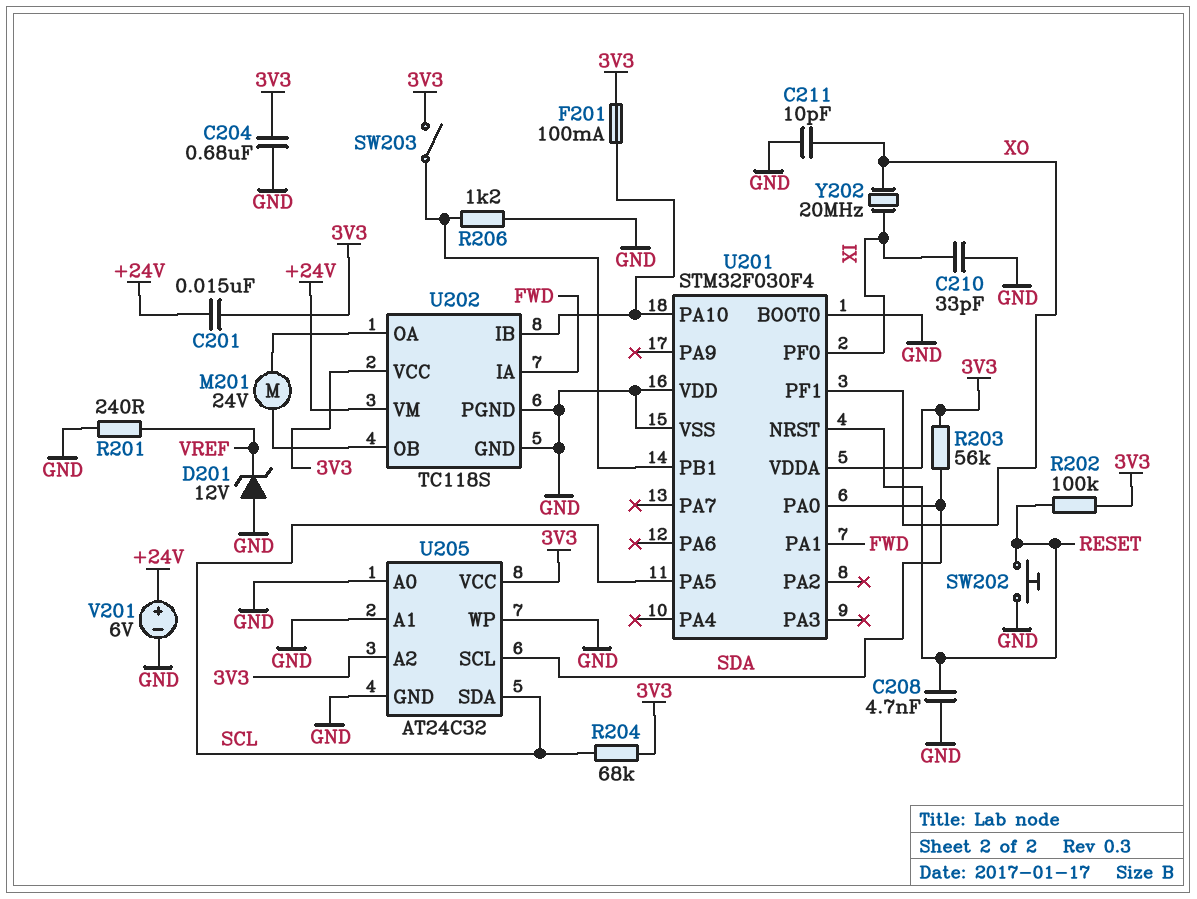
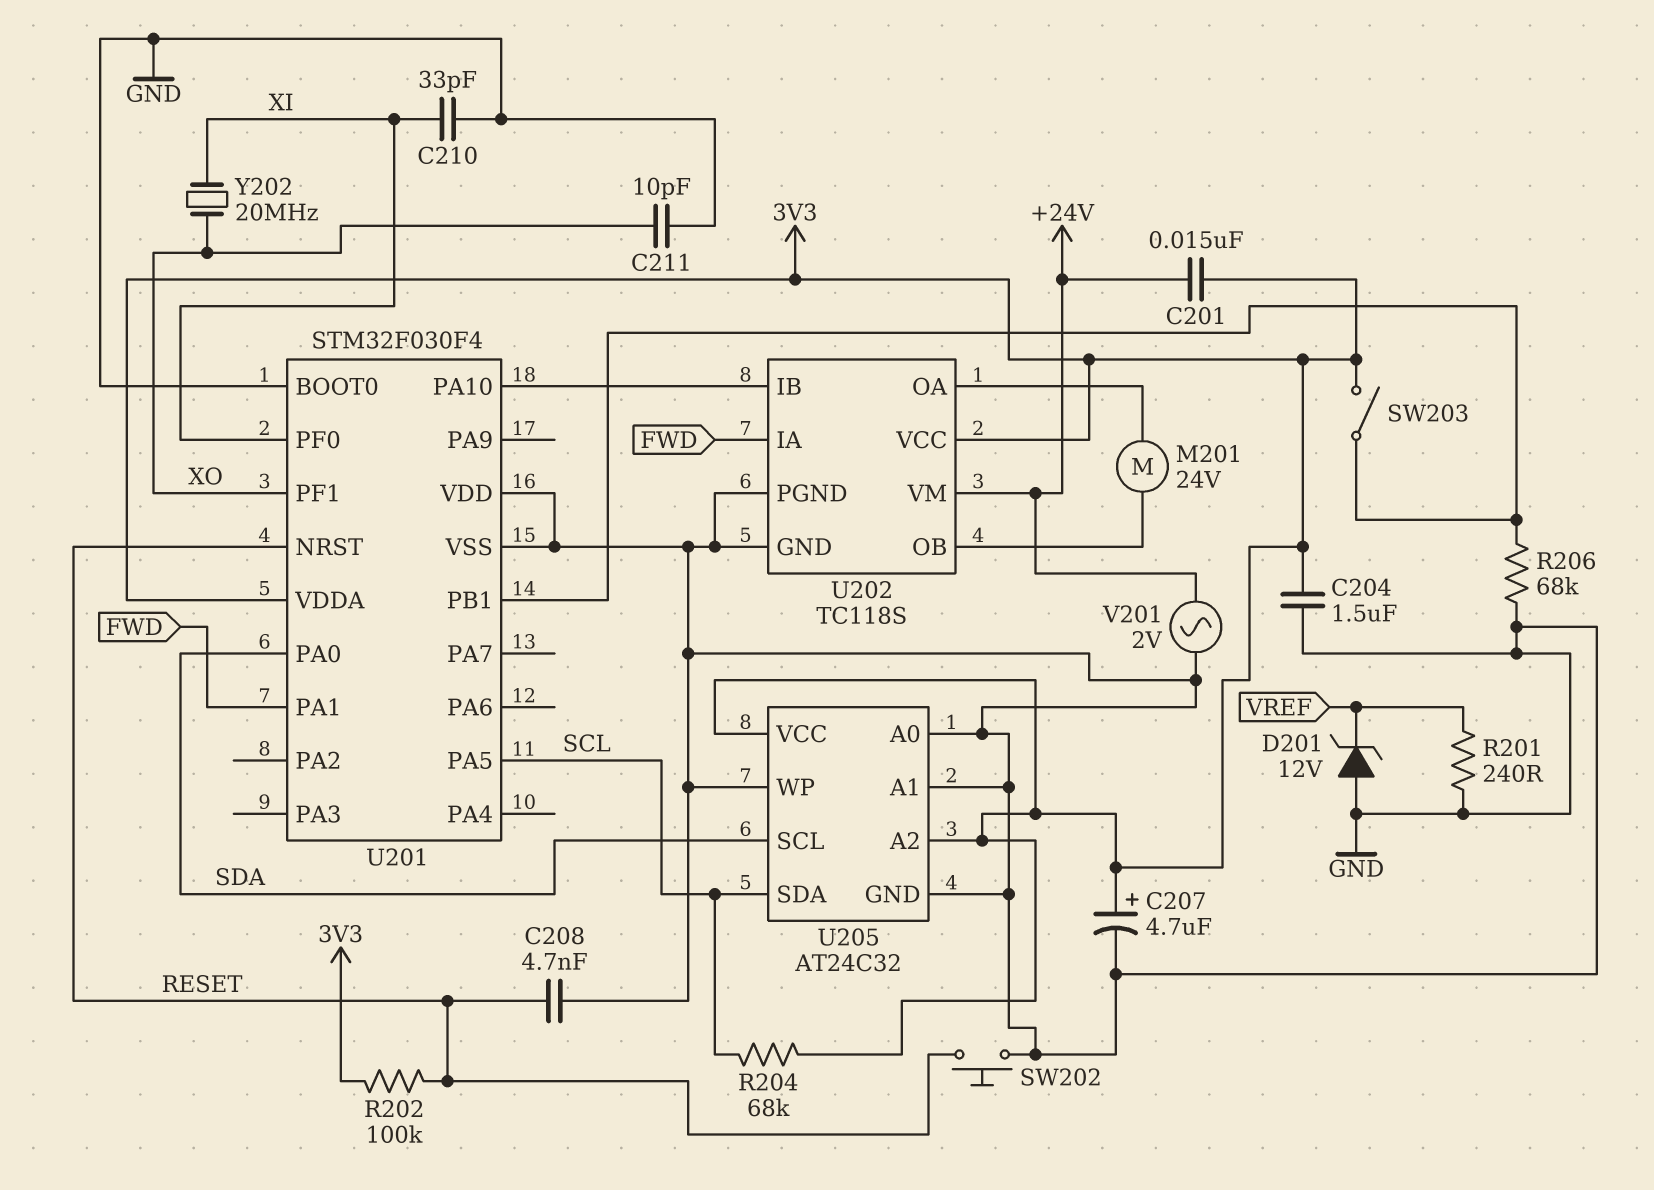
C204: 680nF (3V3, GND) -> 1.5uF (3V3, GND)
C207: none -> 4.7uF (plus 3V3, minus GND)
F201: 100mA (3V3, U201/PA10) -> none
R203: 56k (3V3, SDA) -> none
R206: 1.2k (GND, U201/PB1) -> 68k (GND, U201/PB1)
V201: 6V (plus +24V, minus GND) -> AC 2V (+24V, GND)

